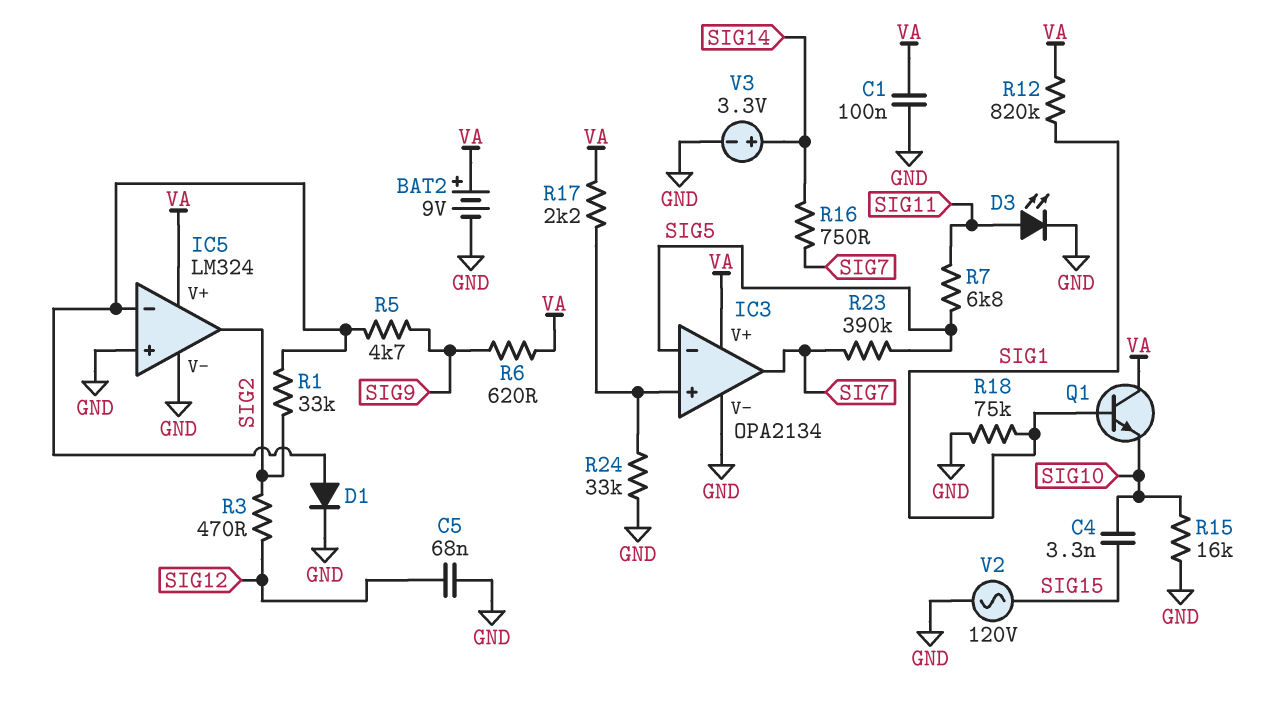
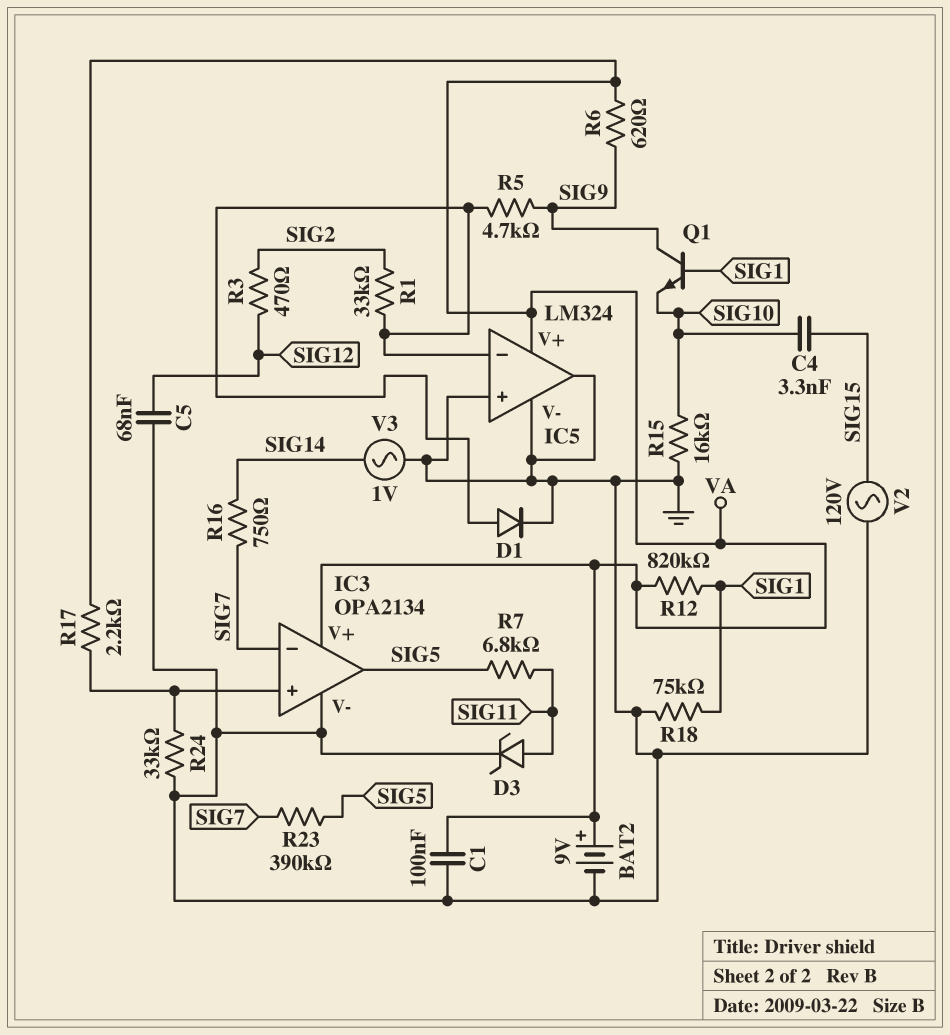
D3: LED (A SIG11, K GND) -> zener (A SIG11, K GND)
IC3 pin in-: SIG5 -> SIG7
IC3 pin out: SIG7 -> SIG5
IC5 pin out: SIG2 -> GND
Q1: NPN (B SIG1, C VA, E SIG10) -> NPN (B SIG1, C SIG9, E SIG10)
V3: 3.3V (plus SIG14, minus GND) -> AC 1V (GND, SIG14)

